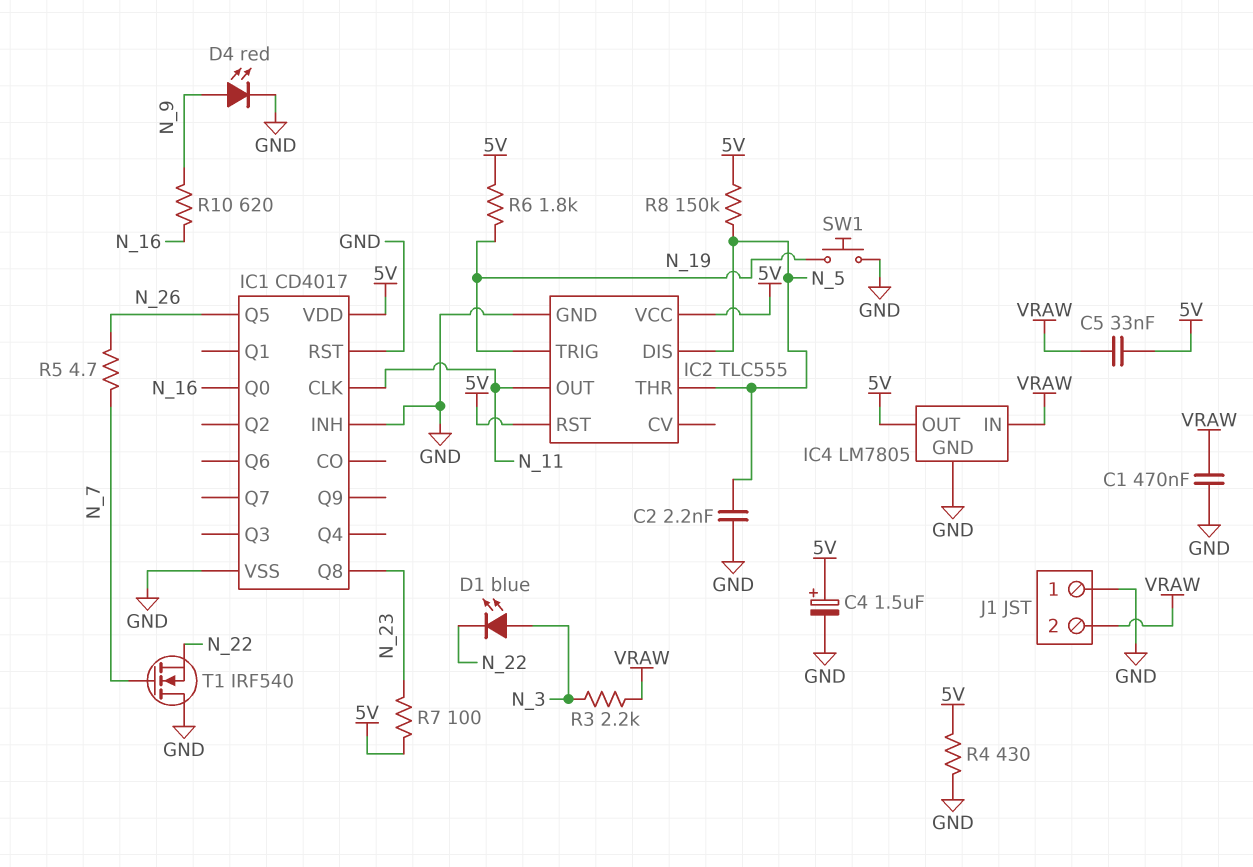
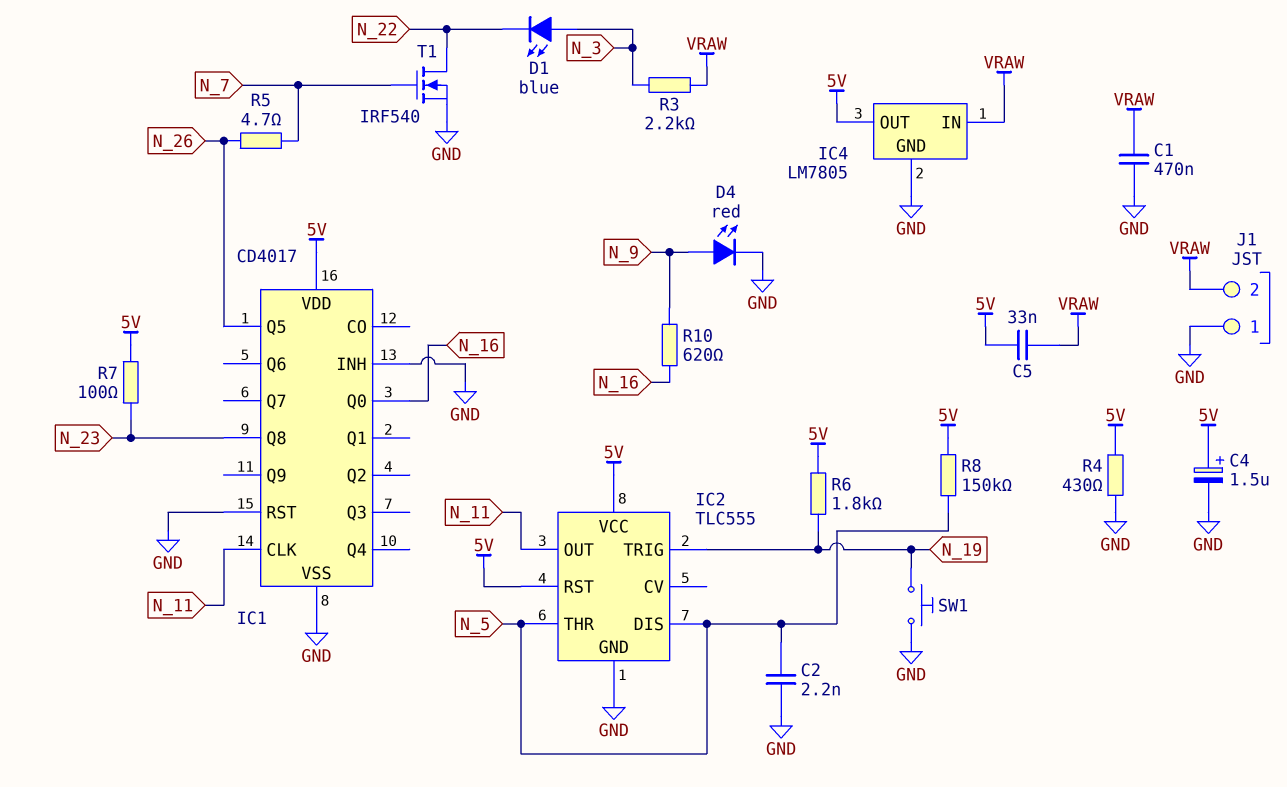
T1: NMOS IRF540 (G N_7, D GND, S N_22) -> NMOS IRF540 (G N_7, D N_22, S GND)

